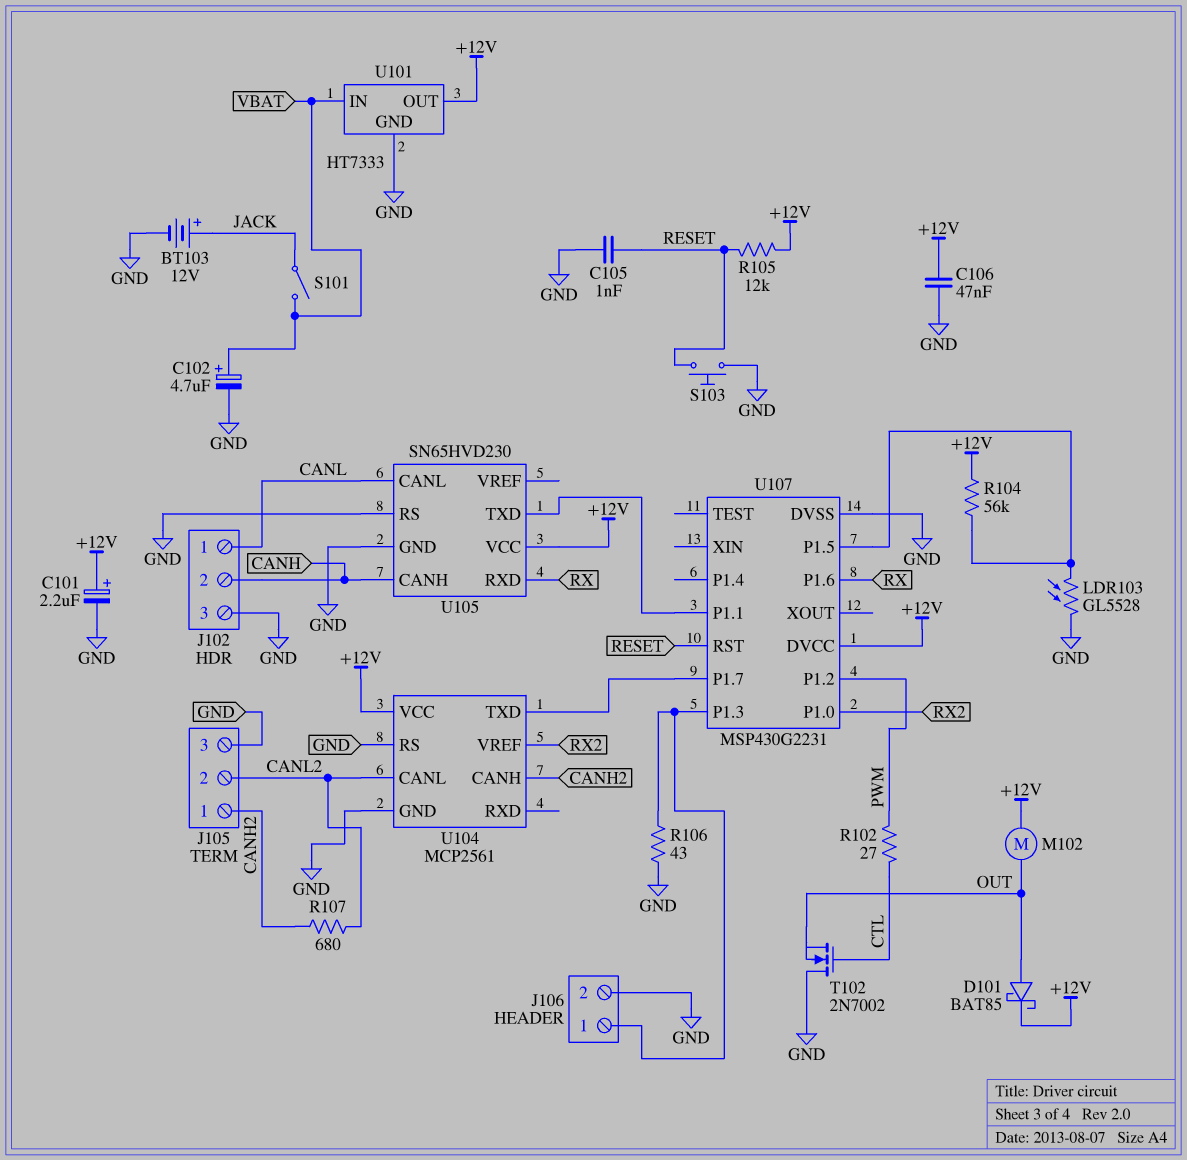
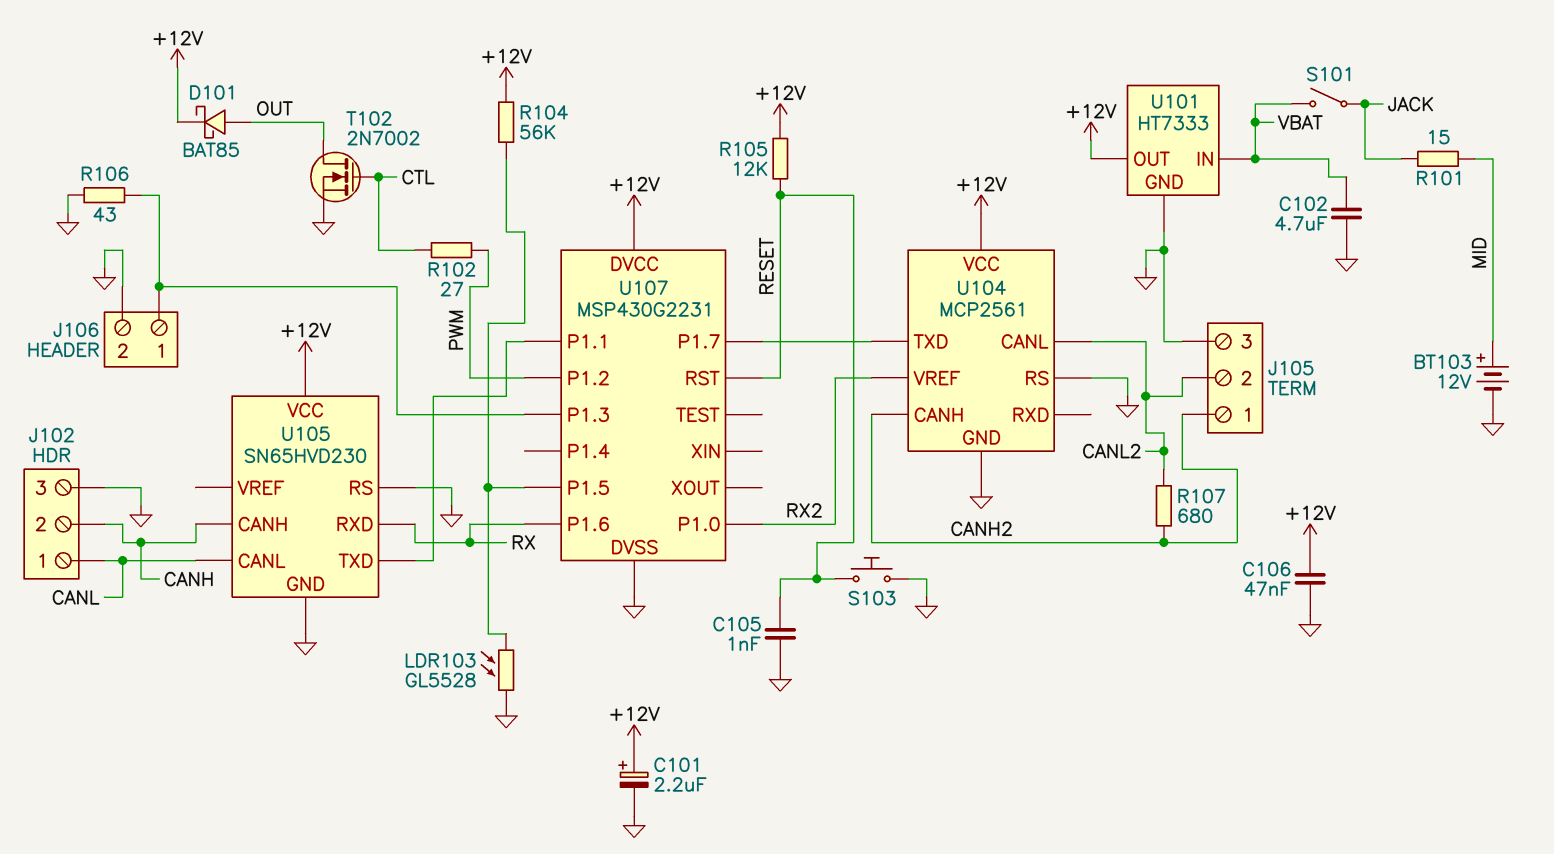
BT103: 12V (plus JACK, minus GND) -> 12V (plus MID, minus GND)
C102: 4.7uF (plus VBAT, minus GND) -> 4.7uF (GND, VBAT)
M102: motor (+12V, OUT) -> none
R101: none -> 15 (JACK, MID)
T102: NMOS 2N7002 (G CTL, D GND, S OUT) -> NMOS 2N7002 (G CTL, D OUT, S GND)

